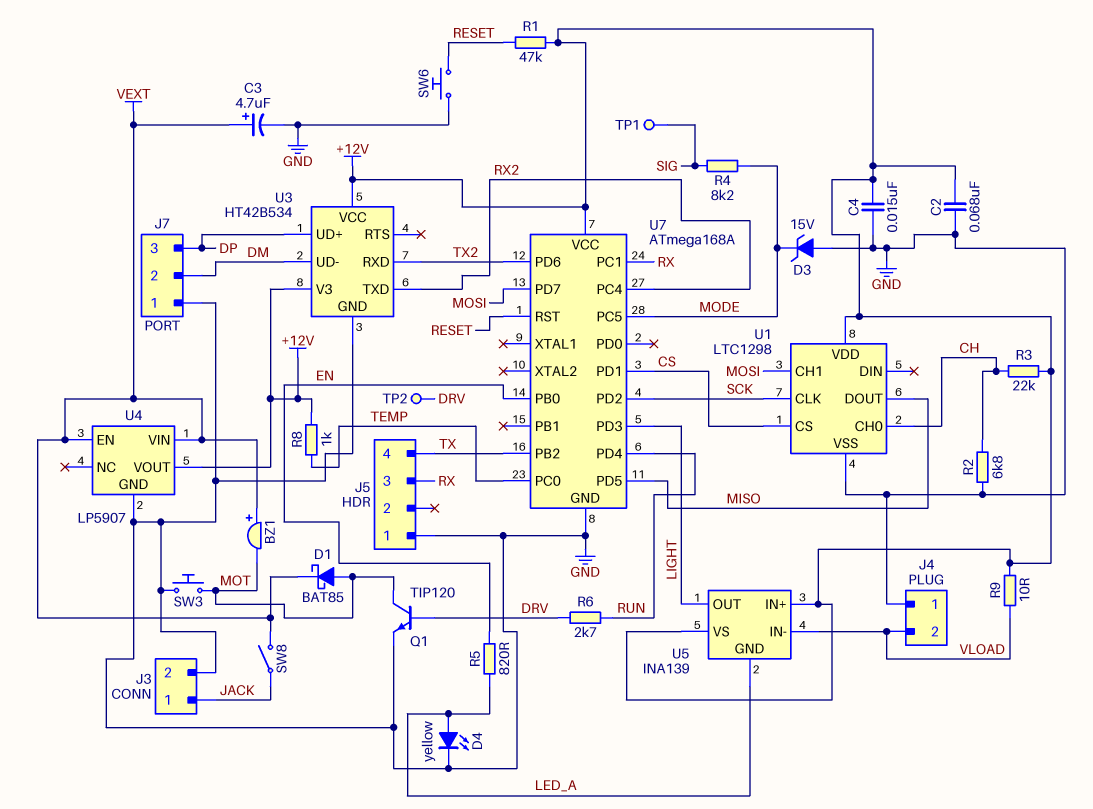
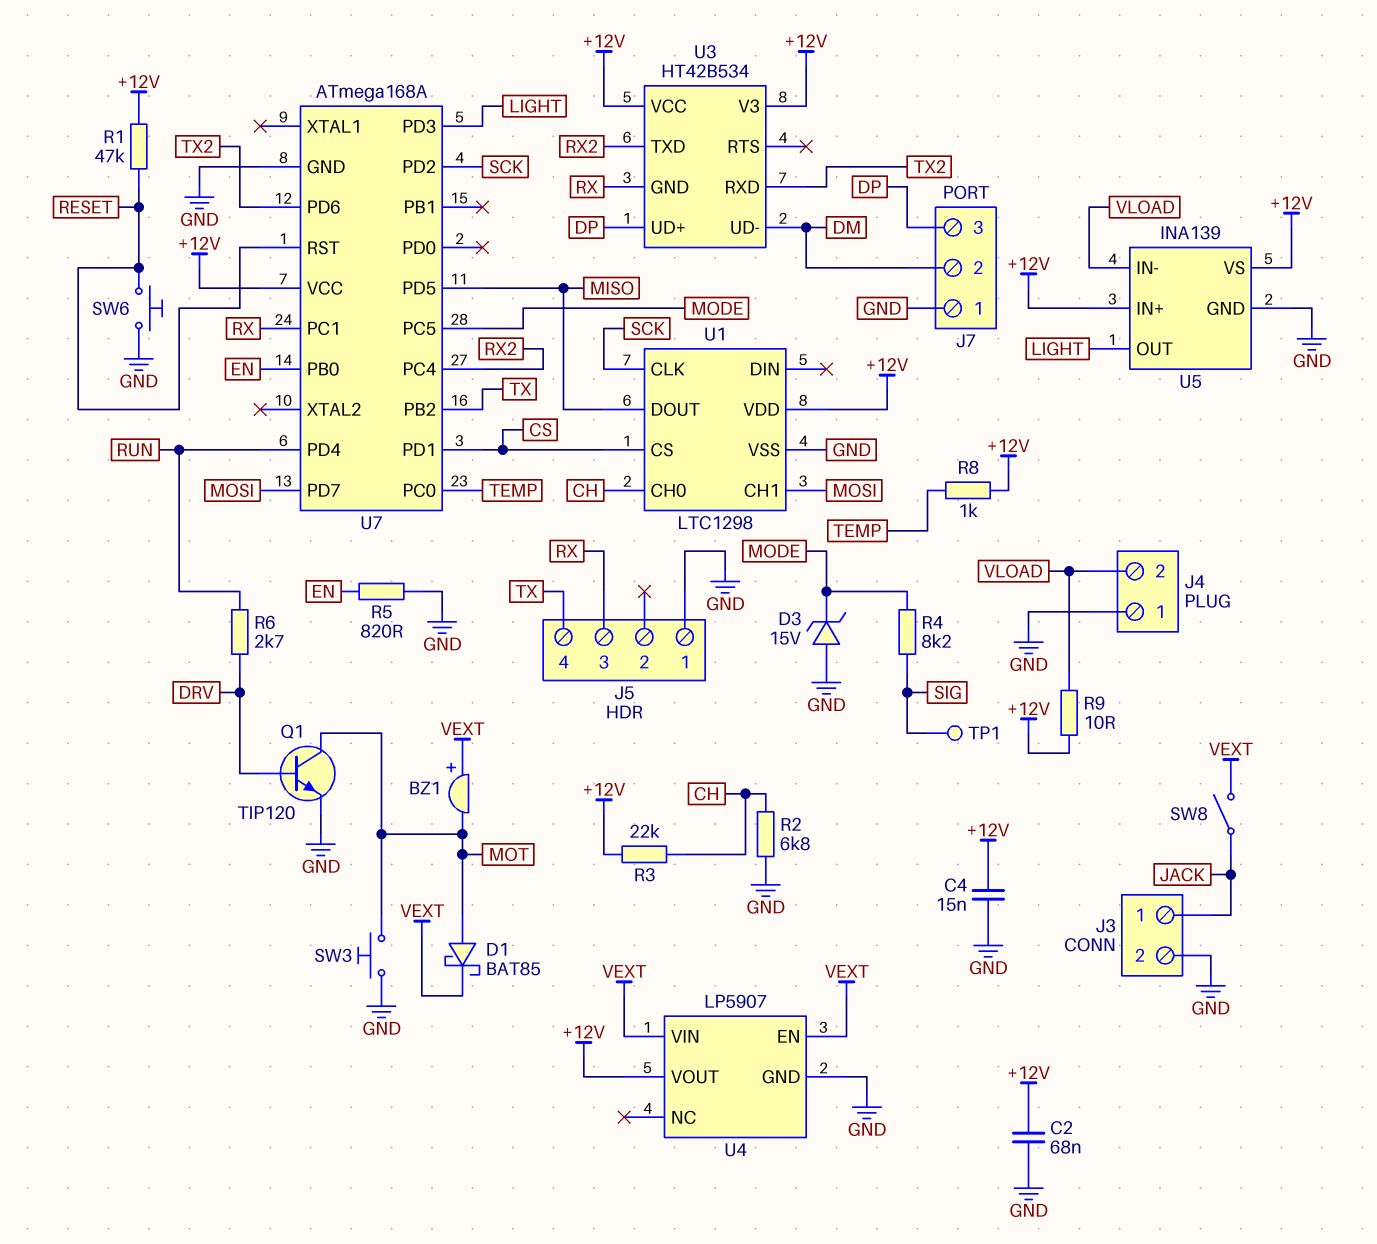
C3: 4.7uF (plus VEXT, minus GND) -> none
D4: LED yellow (A LED_A, K GND) -> none
R5: 820 (EN, LED_A) -> 820 (EN, GND)
TP2: test point (DRV) -> none
U3 pin GND: GND -> RX
U5 pin GND: LED_A -> GND

